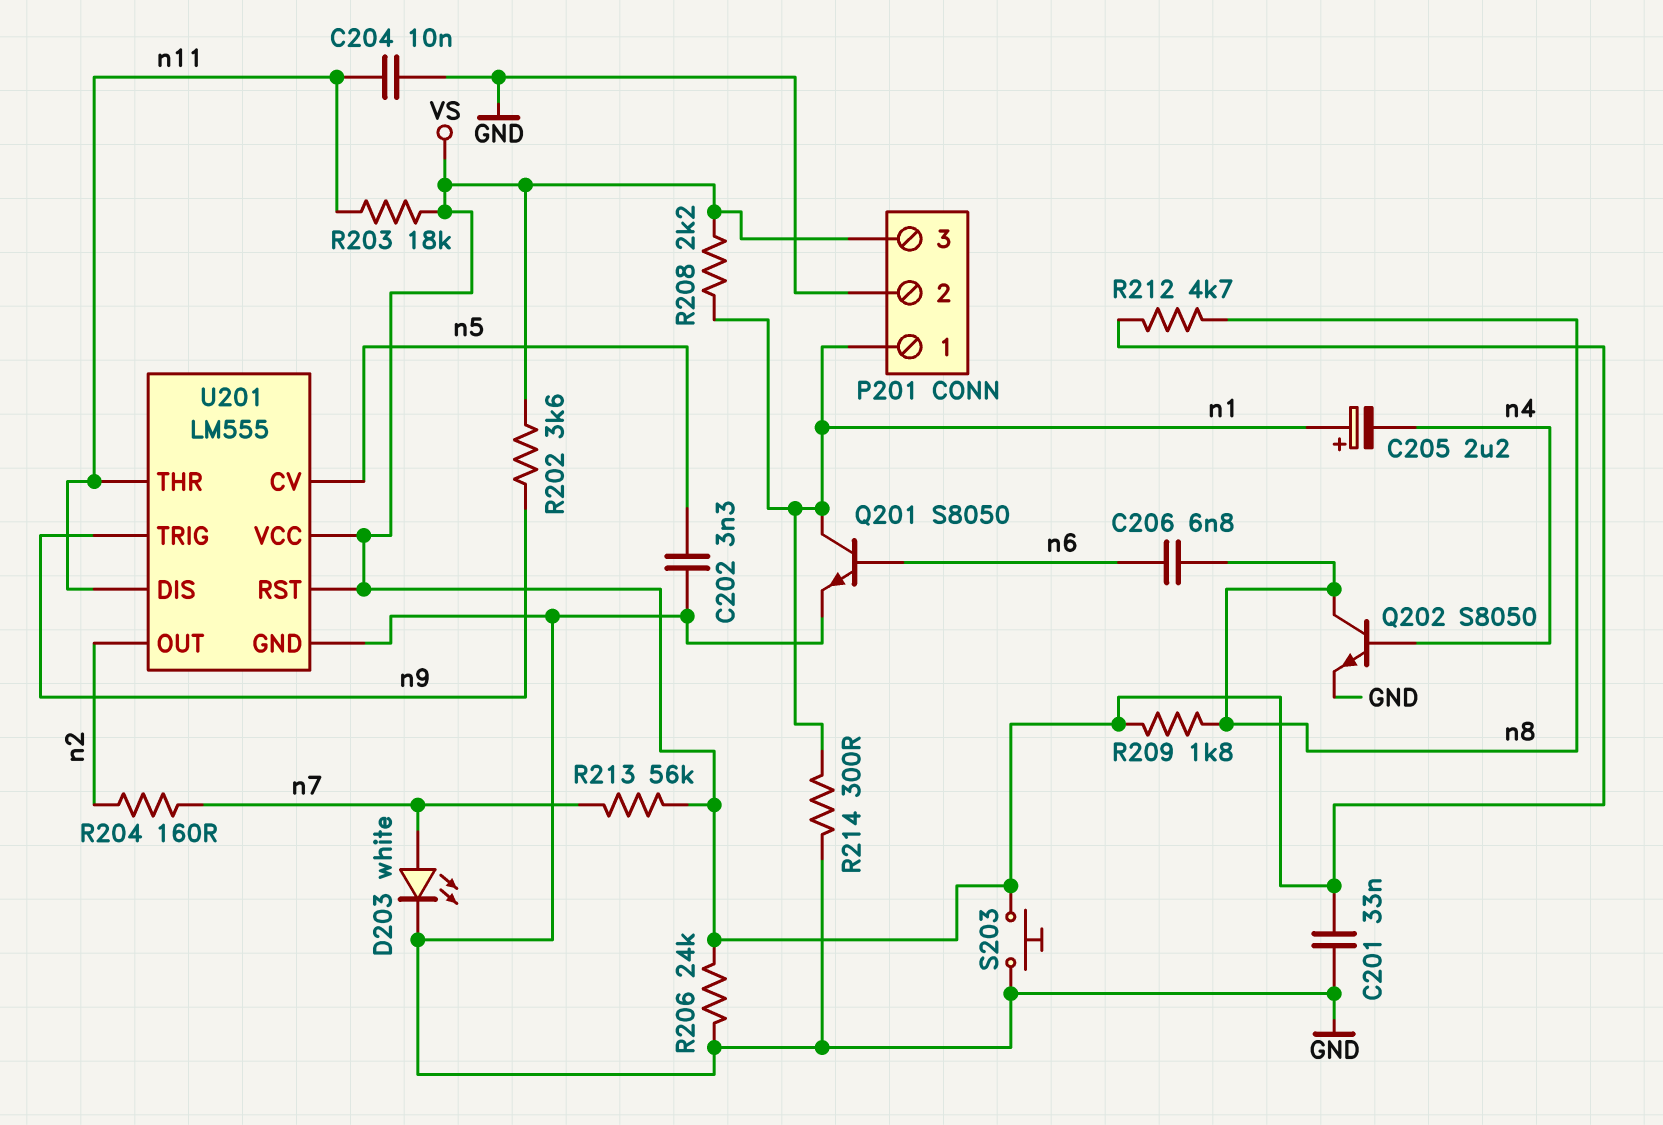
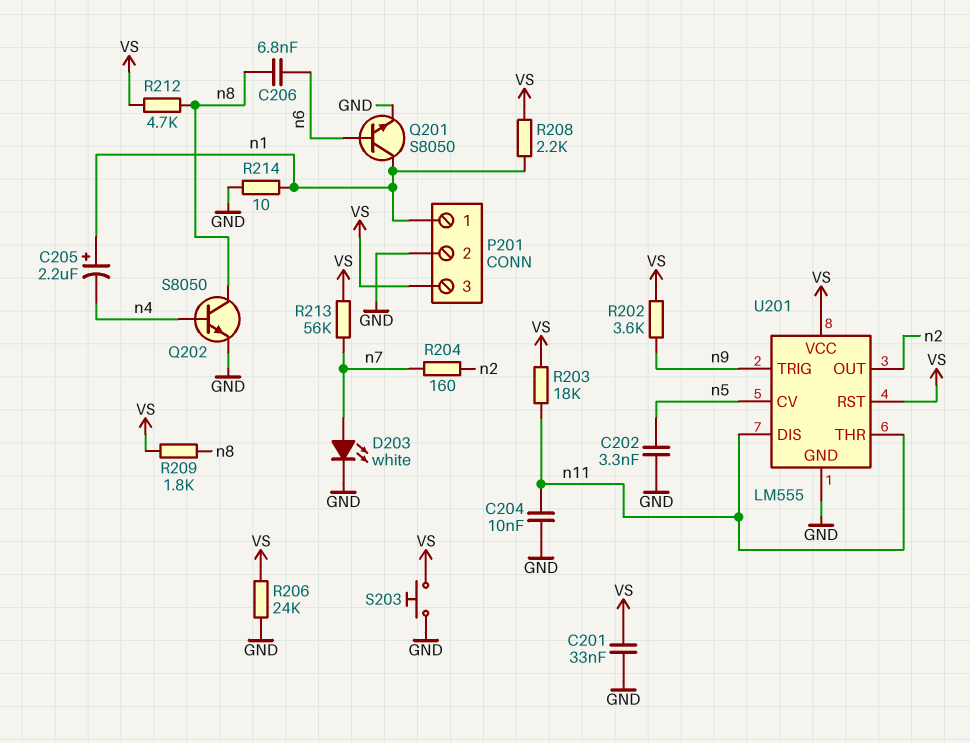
R214: 300 (GND, n1) -> 10 (GND, n1)

